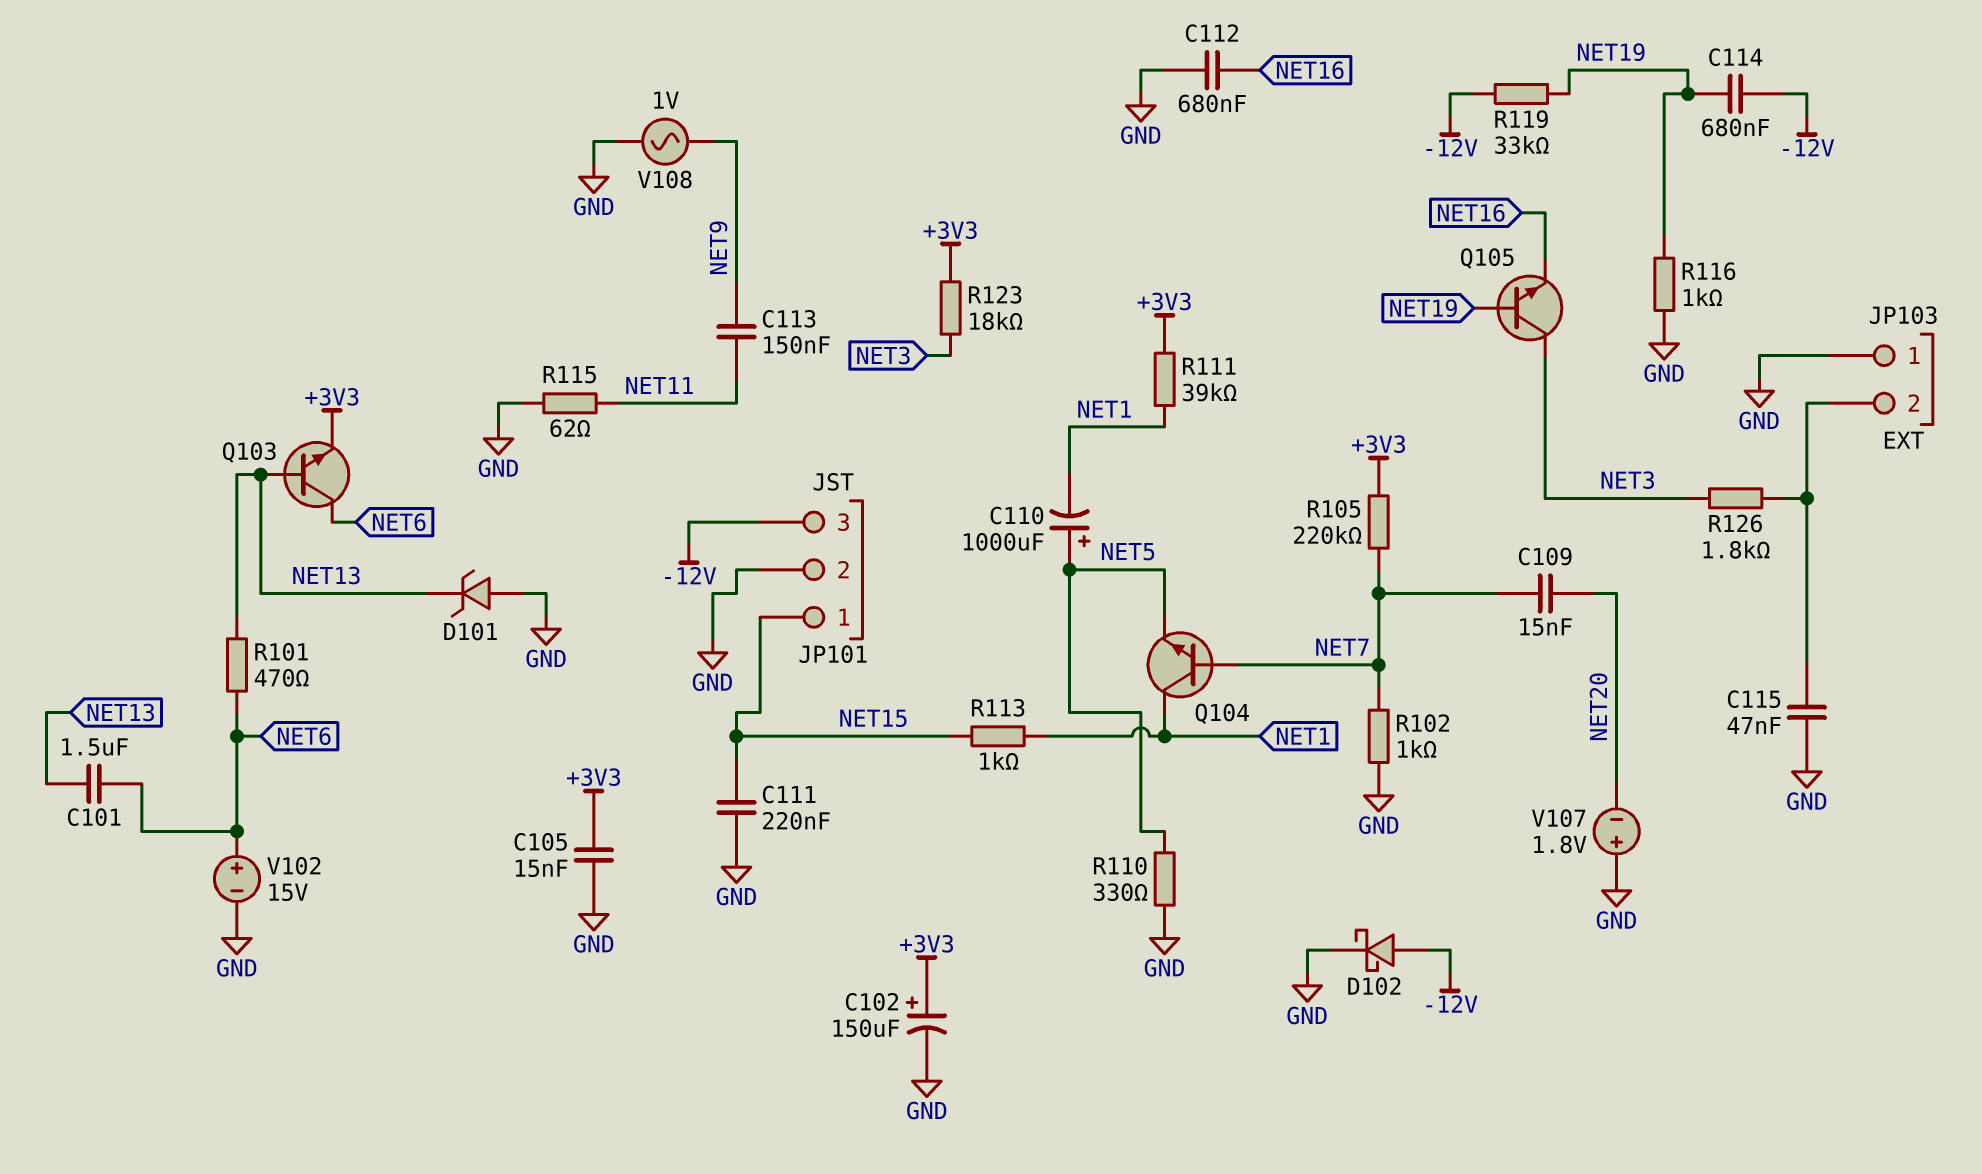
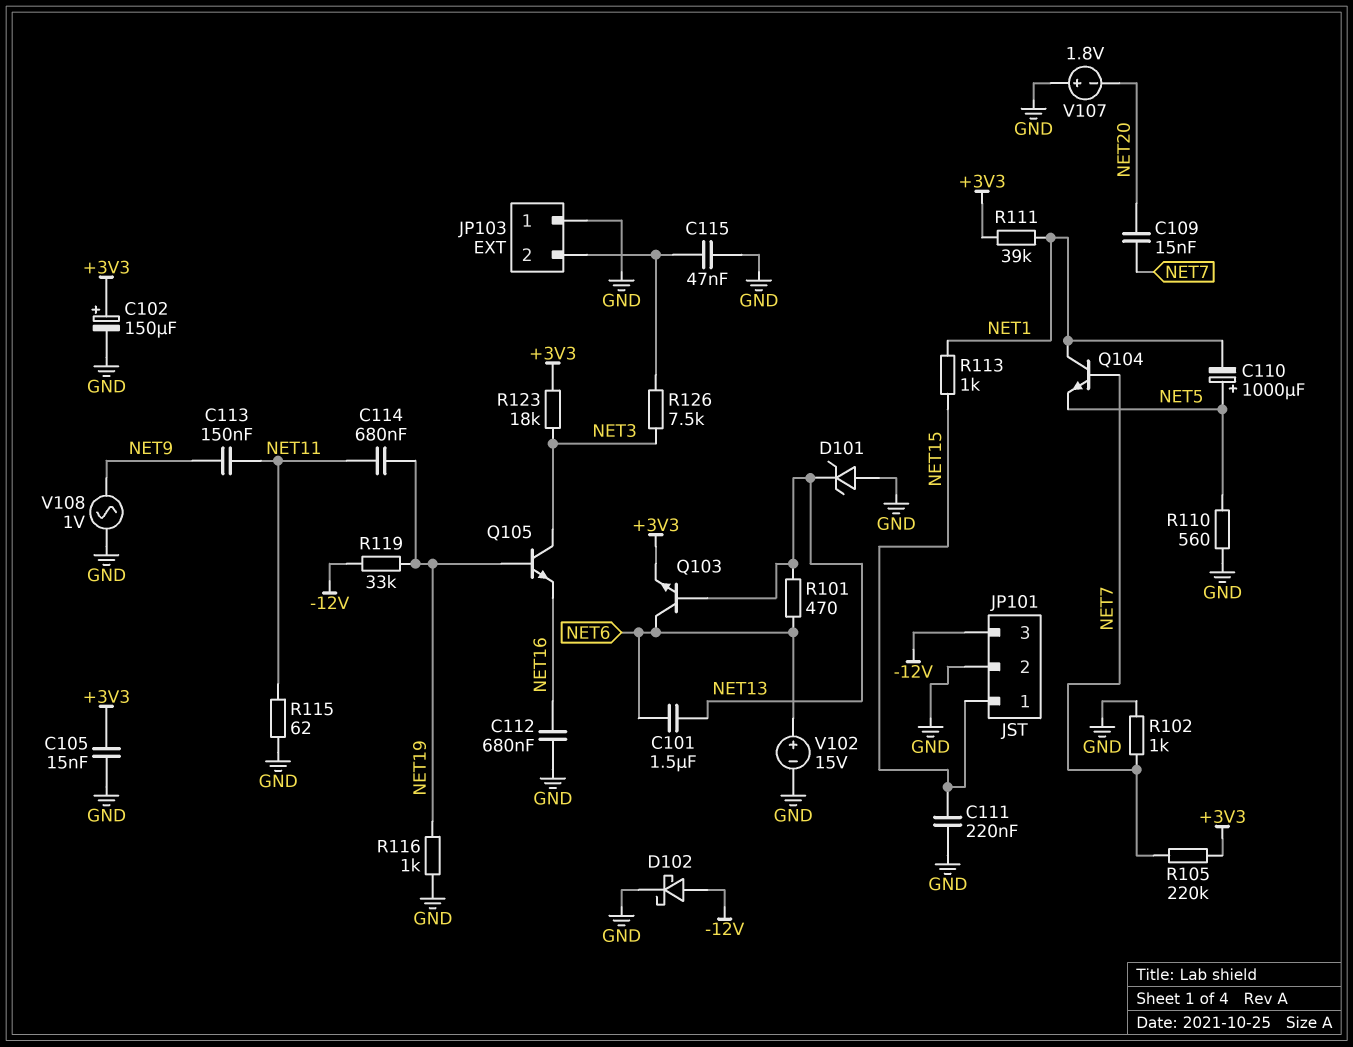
C114: 680nF (-12V, NET19) -> 680nF (NET11, NET19)
R110: 330 (GND, NET5) -> 560 (GND, NET5)
R126: 1.8k (JP103/2, NET3) -> 7.5k (JP103/2, NET3)

